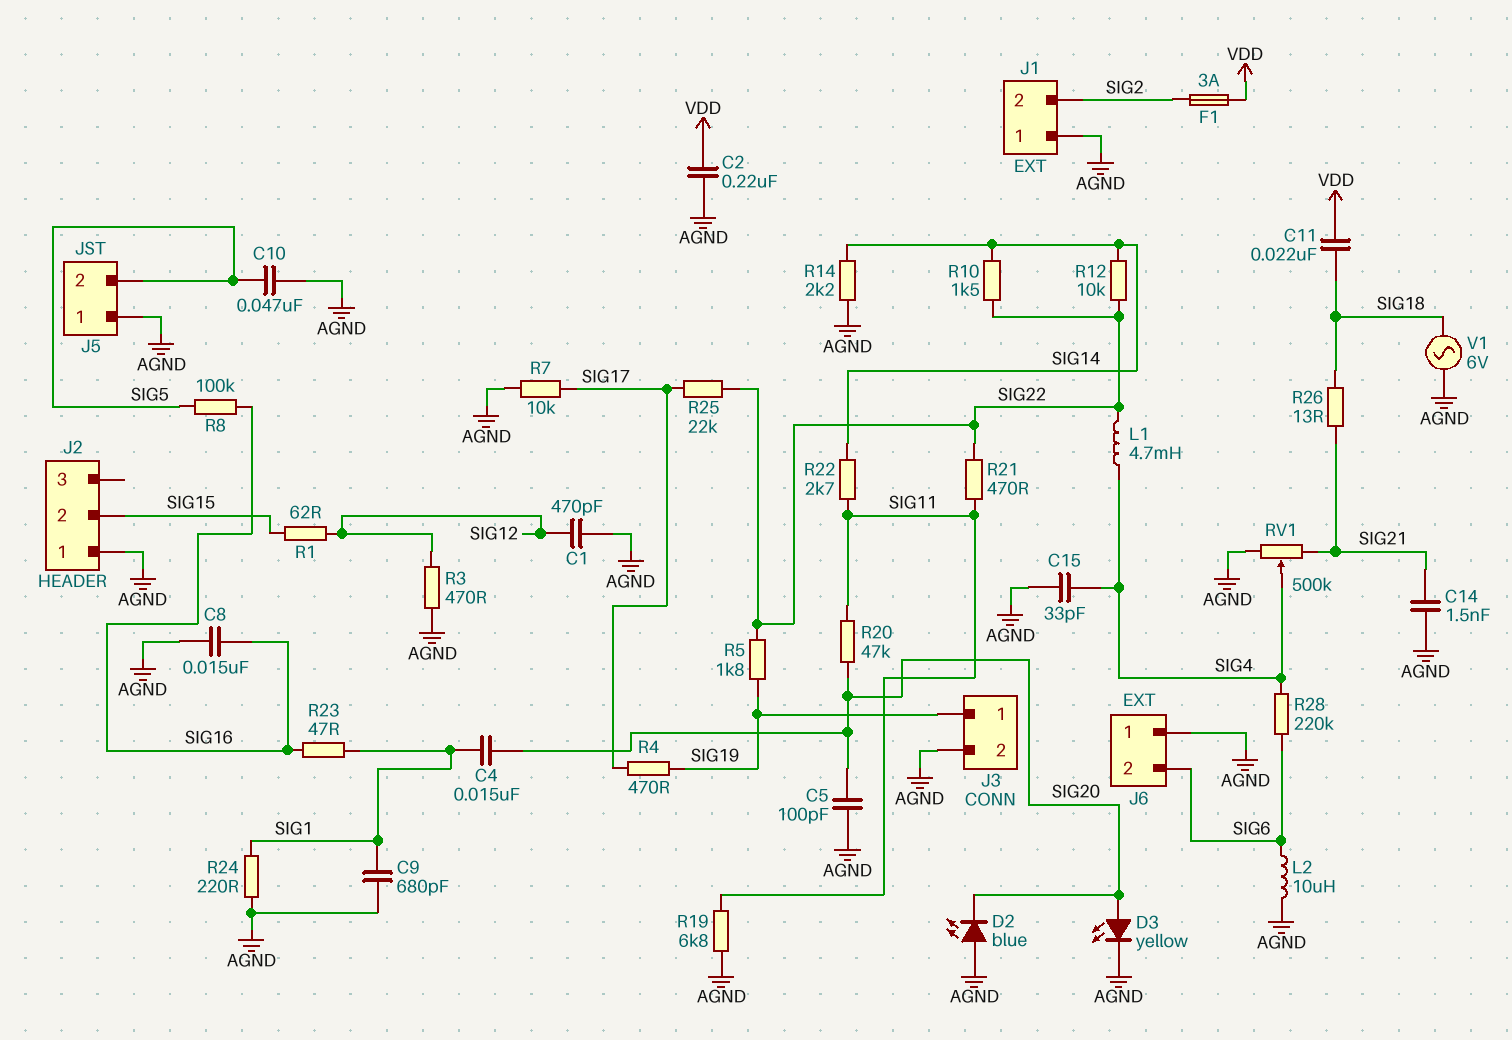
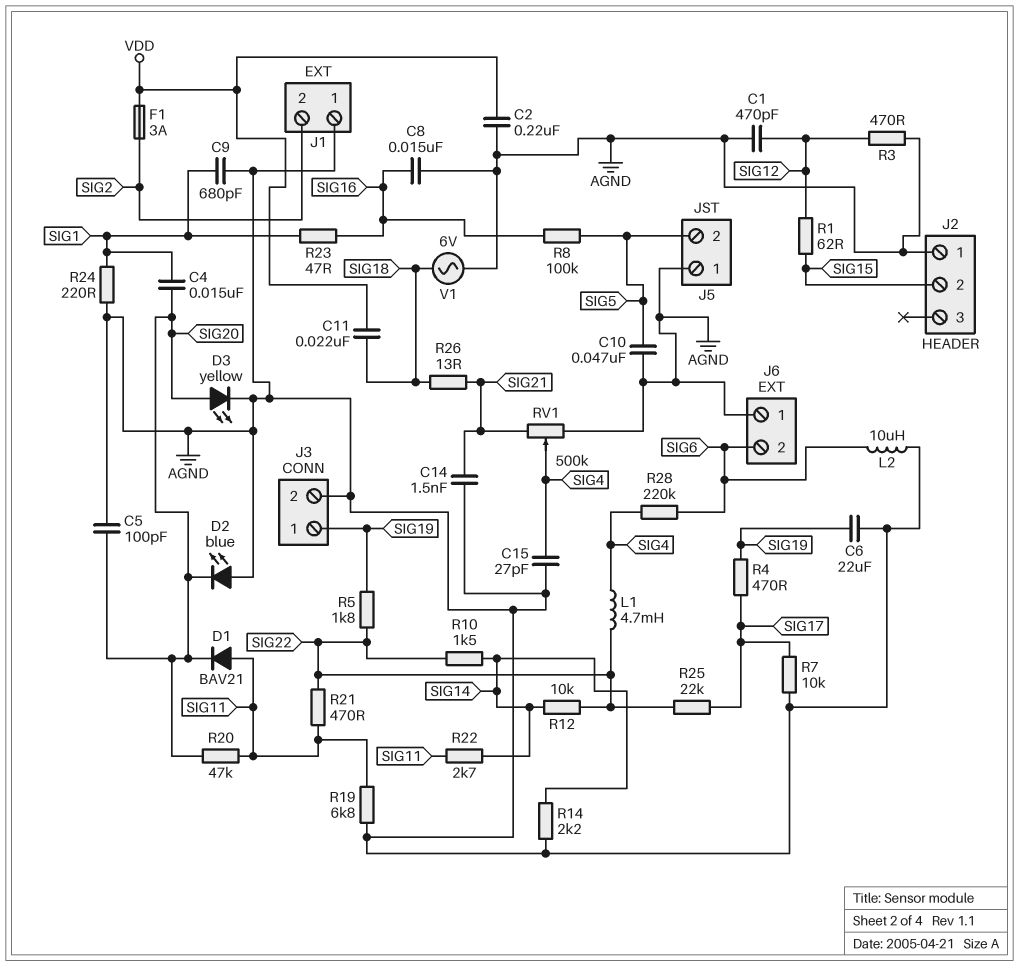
C6: none -> 22uF (AGND, SIG19)
C15: 33pF (AGND, SIG4) -> 27pF (AGND, SIG4)
D1: none -> diode BAV21 (A SIG11, K SIG20)

